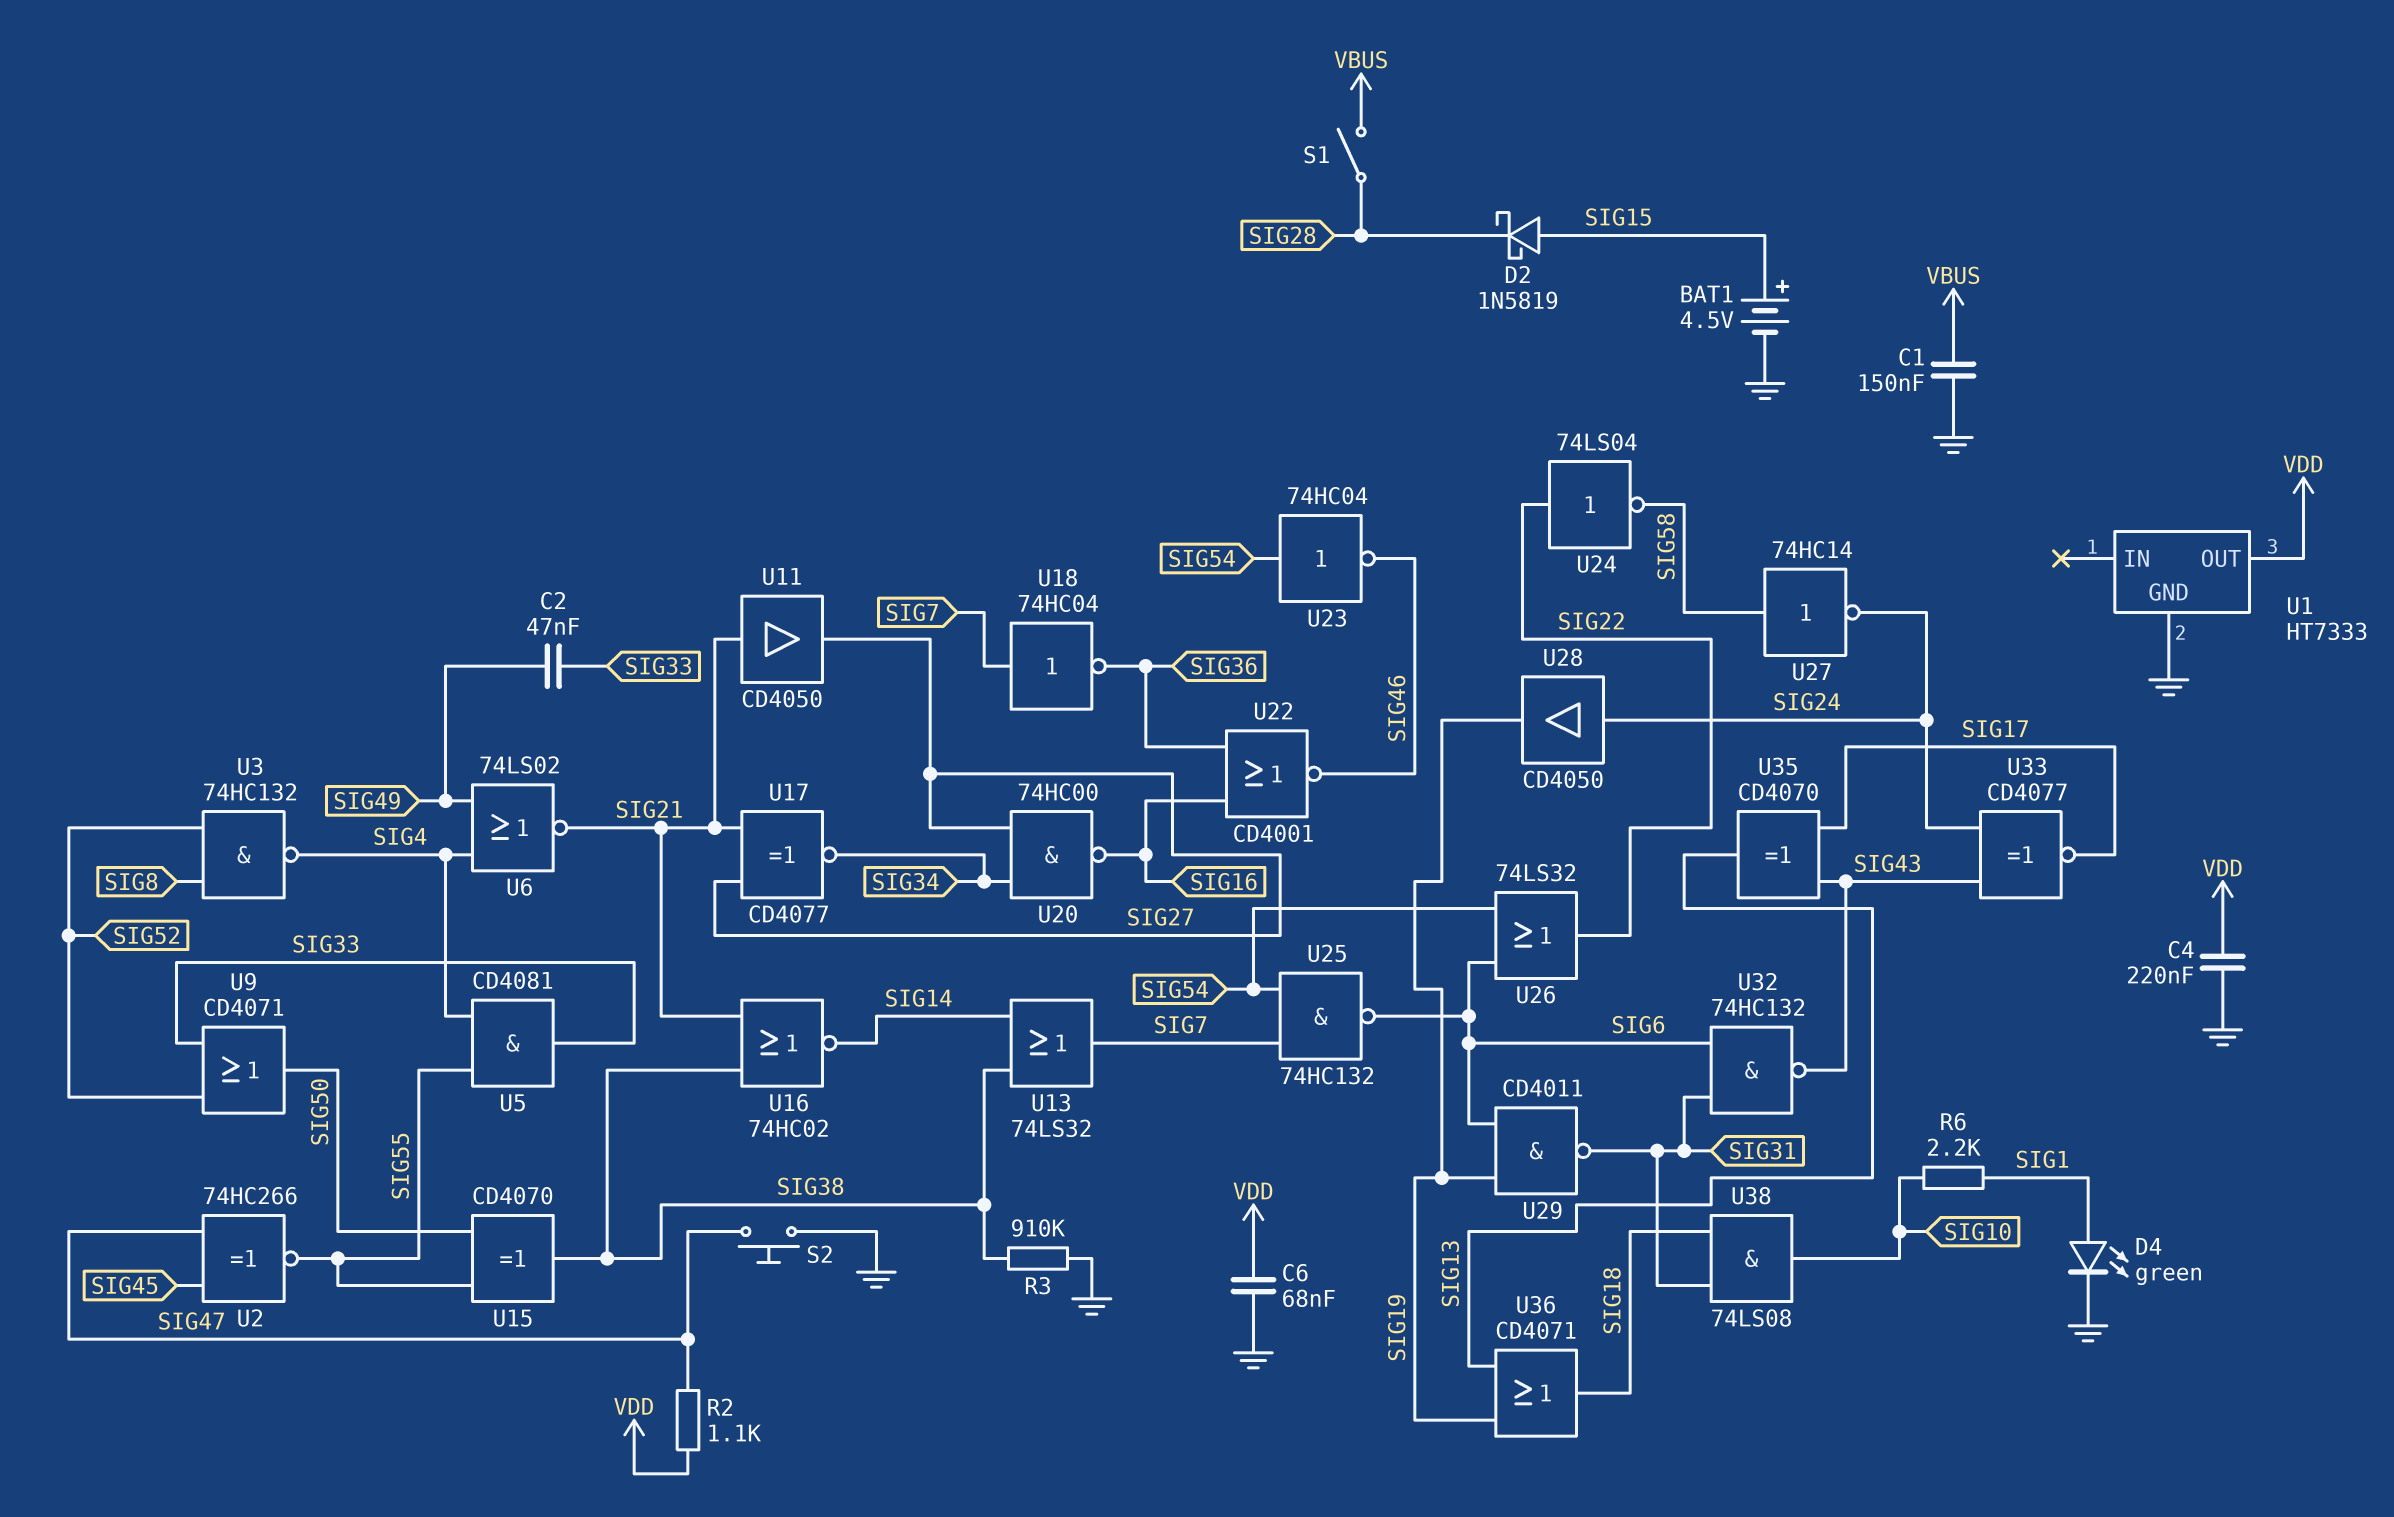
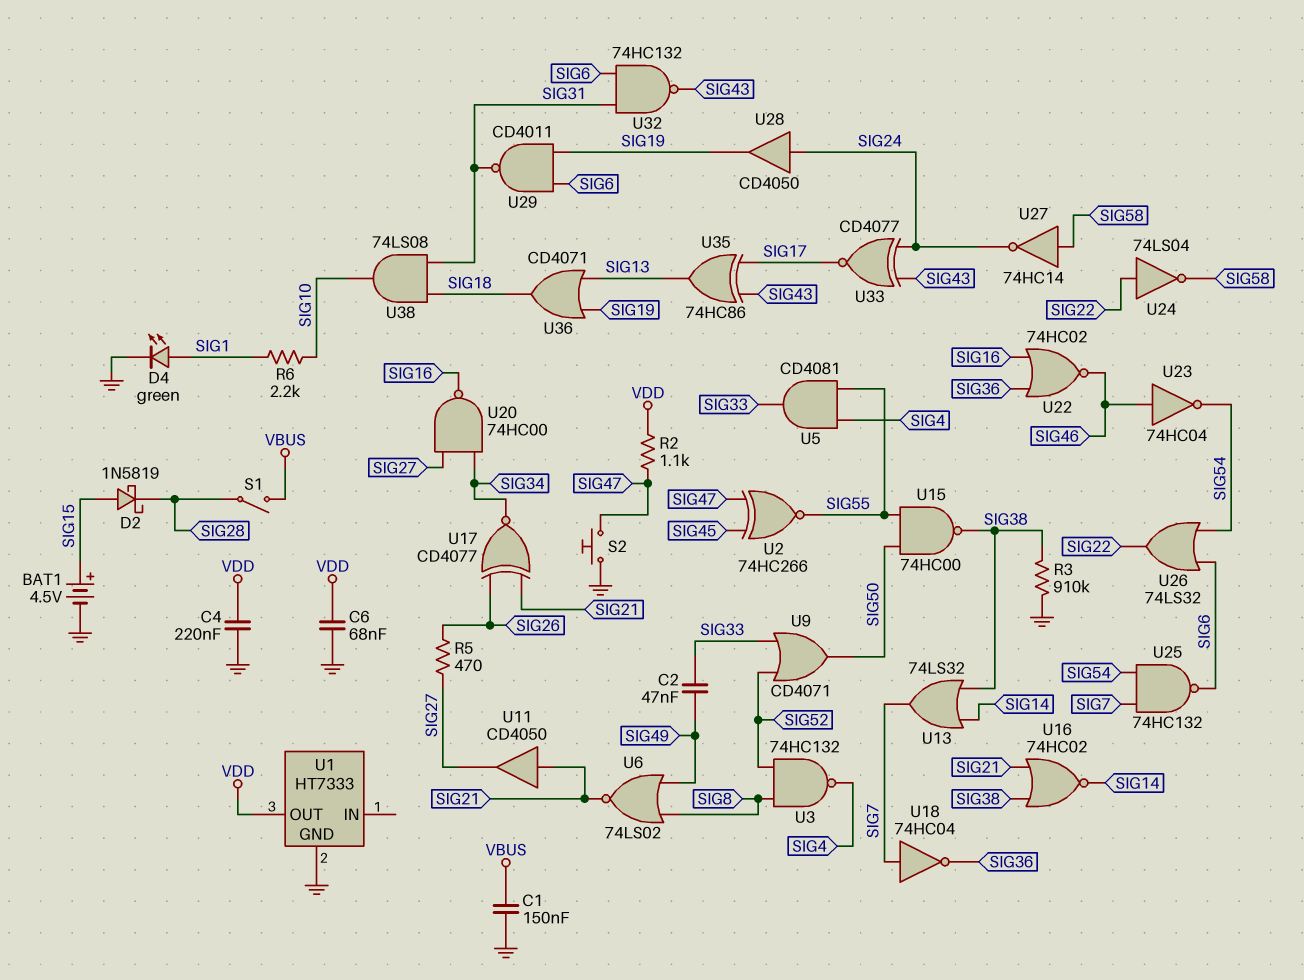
R5: none -> 470 (SIG26, SIG27)
U6: NOR 74LS02 (in SIG4, in SIG49, out SIG21) -> NOR 74LS02 (in SIG8, in SIG49, out SIG21)
U15: XOR CD4070 (in SIG50, in SIG55, out SIG38) -> NAND 74HC00 (in SIG50, in SIG55, out SIG38)
U17: XNOR CD4077 (in SIG21, in SIG27, out SIG34) -> XNOR CD4077 (in SIG21, in SIG26, out SIG34)
U22: NOR CD4001 (in SIG16, in SIG36, out SIG46) -> NOR 74HC02 (in SIG16, in SIG36, out SIG46)
U23: NOT 74HC04 (in SIG54, out SIG46) -> NOT 74HC04 (in SIG46, out SIG54)
U35: XOR CD4070 (in SIG17, in SIG43, out SIG13) -> XOR 74HC86 (in SIG17, in SIG43, out SIG13)

